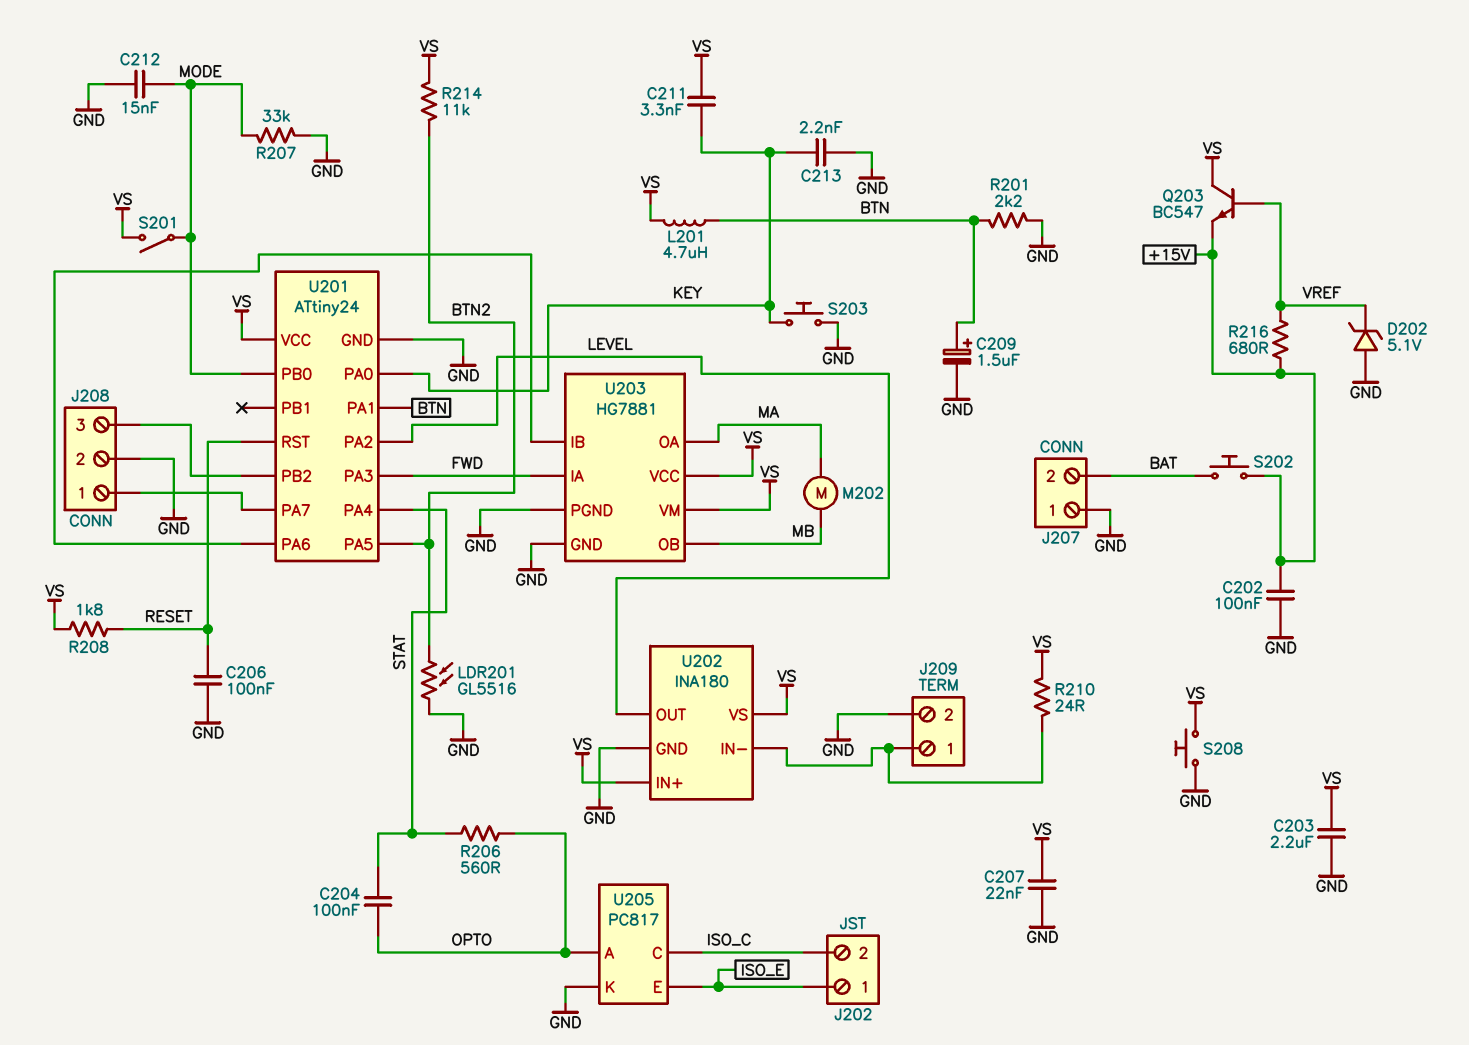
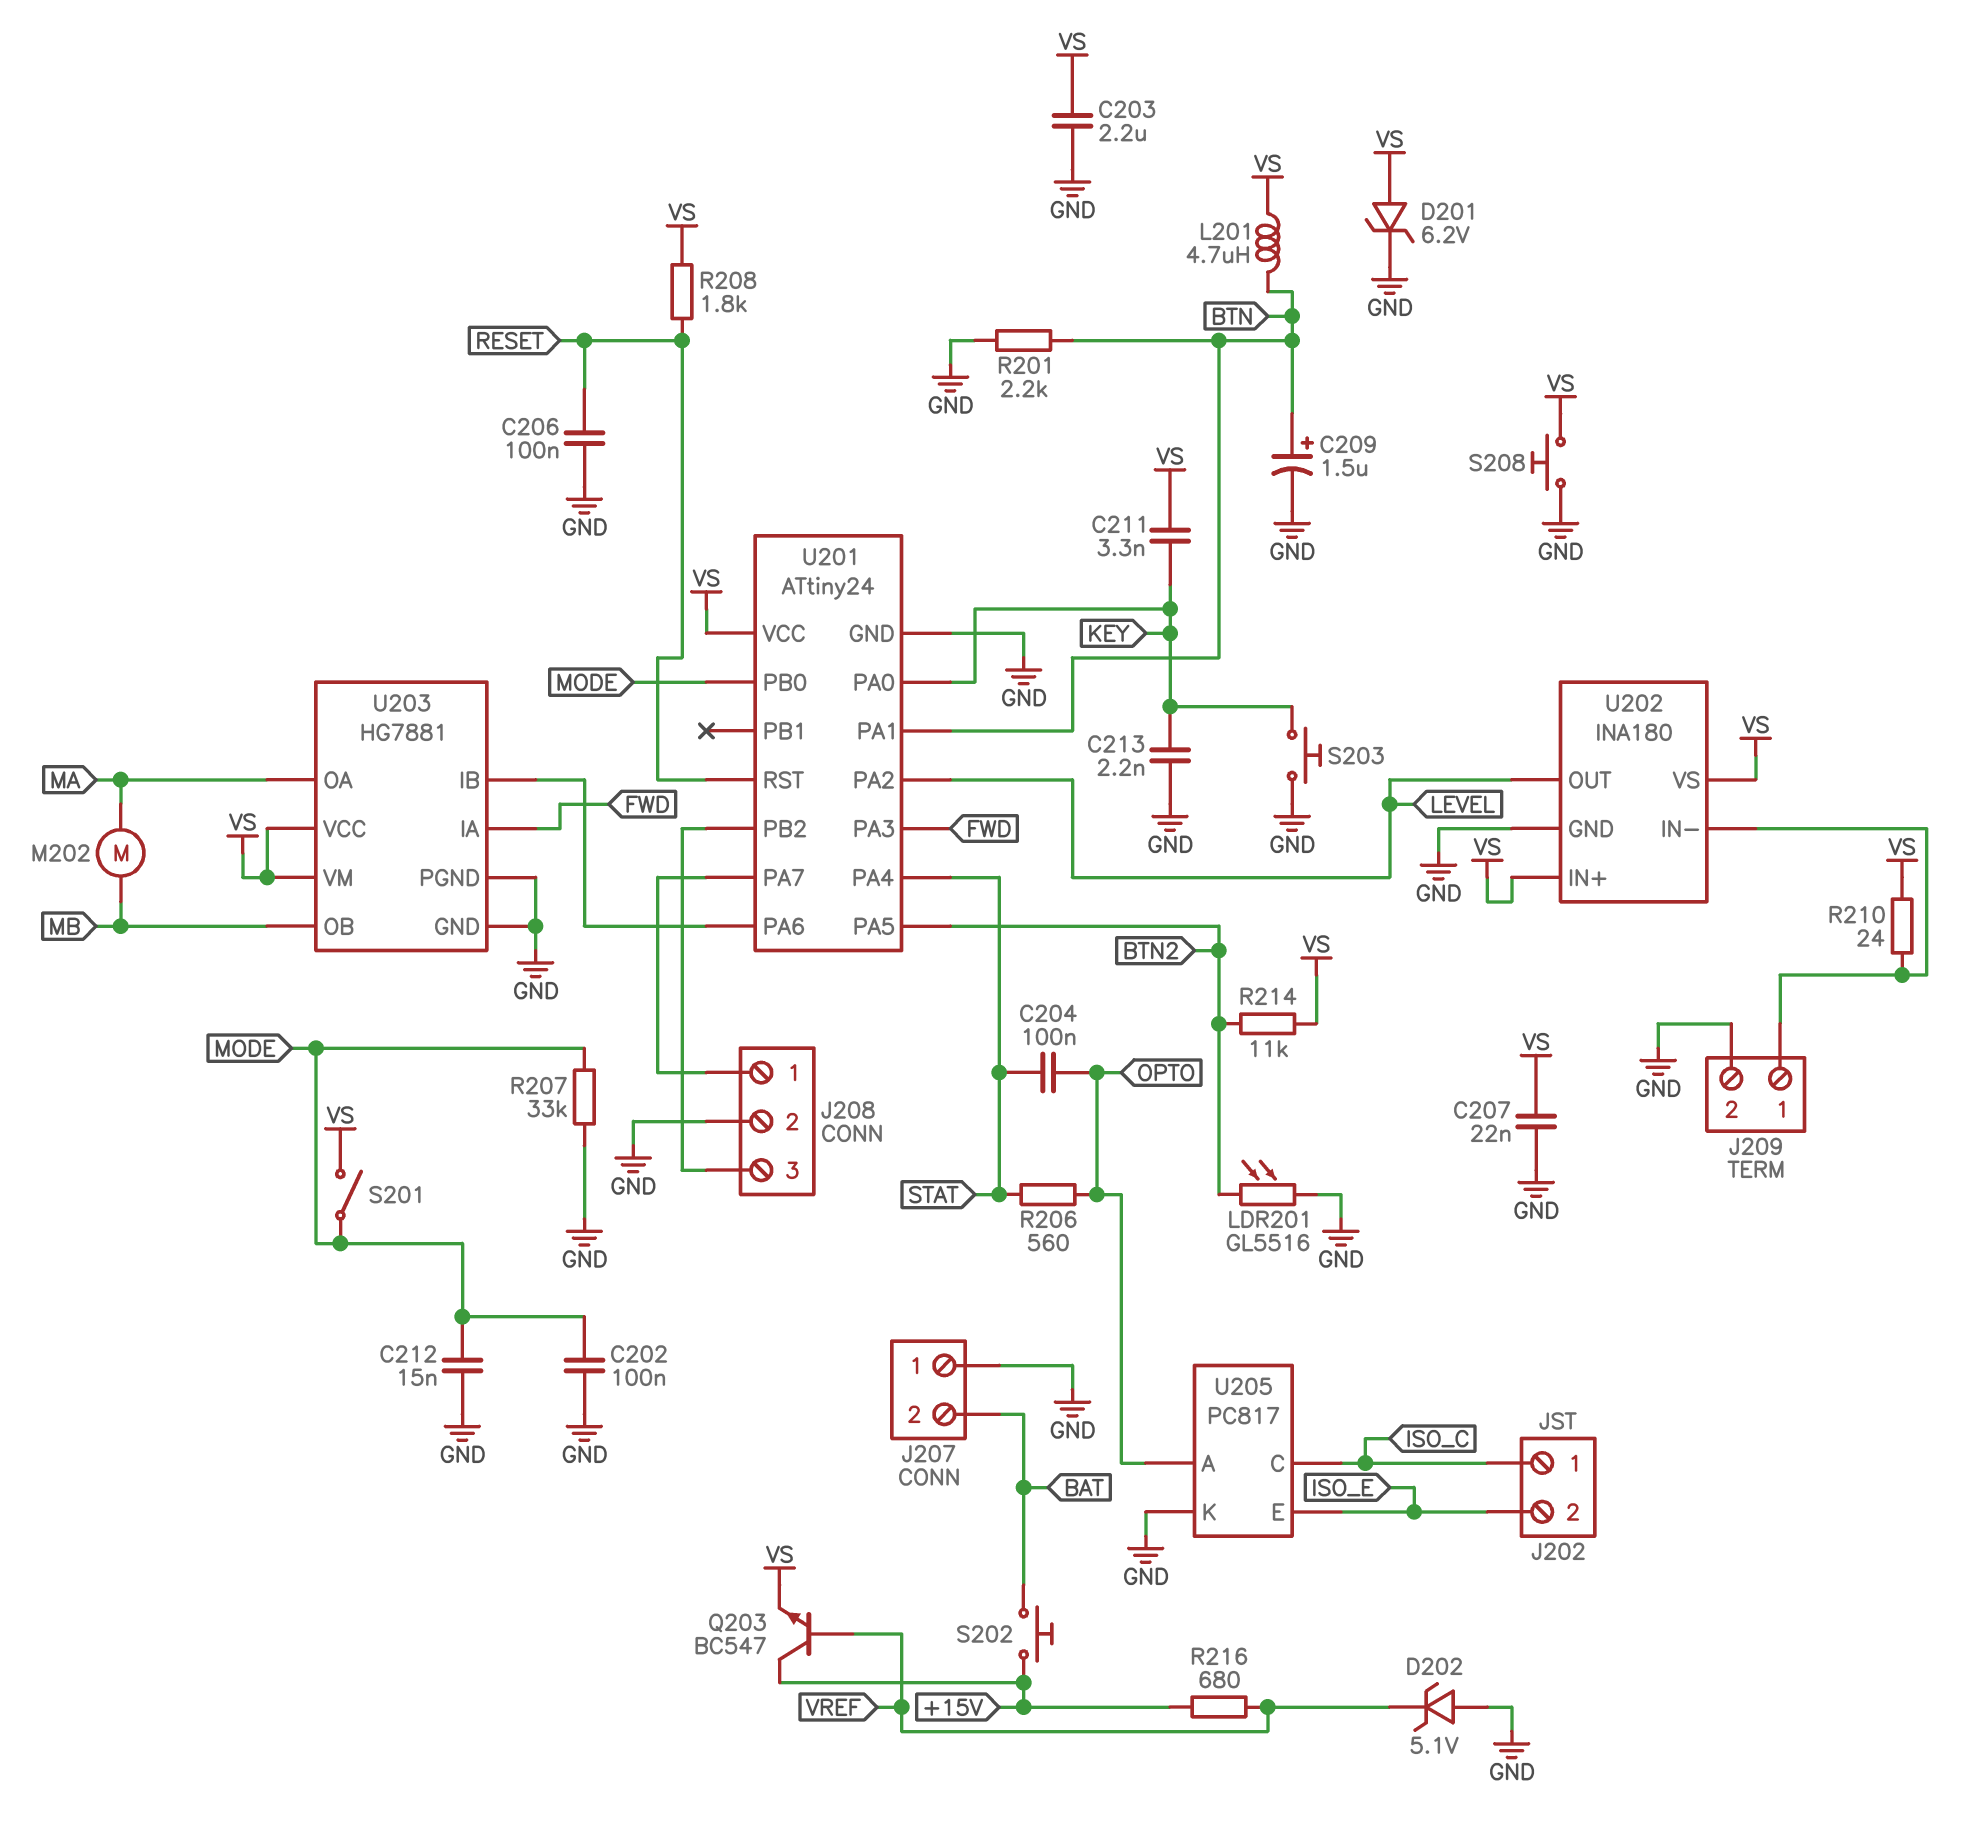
C202: 100nF (+15V, GND) -> 100nF (GND, MODE)
D201: none -> zener 6.2V (A VS, K GND)
J202 pin 1: ISO_E -> ISO_C
J202 pin 2: ISO_C -> ISO_E
Q203: NPN BC547 (B VREF, C VS, E +15V) -> NPN BC547 (B VREF, C +15V, E VS)

